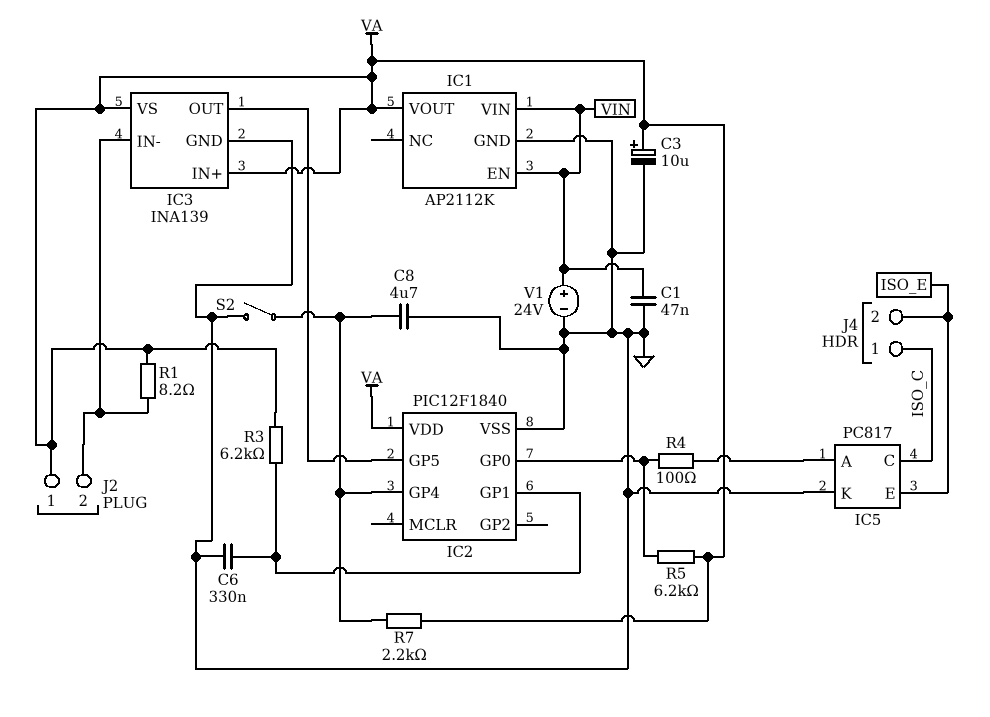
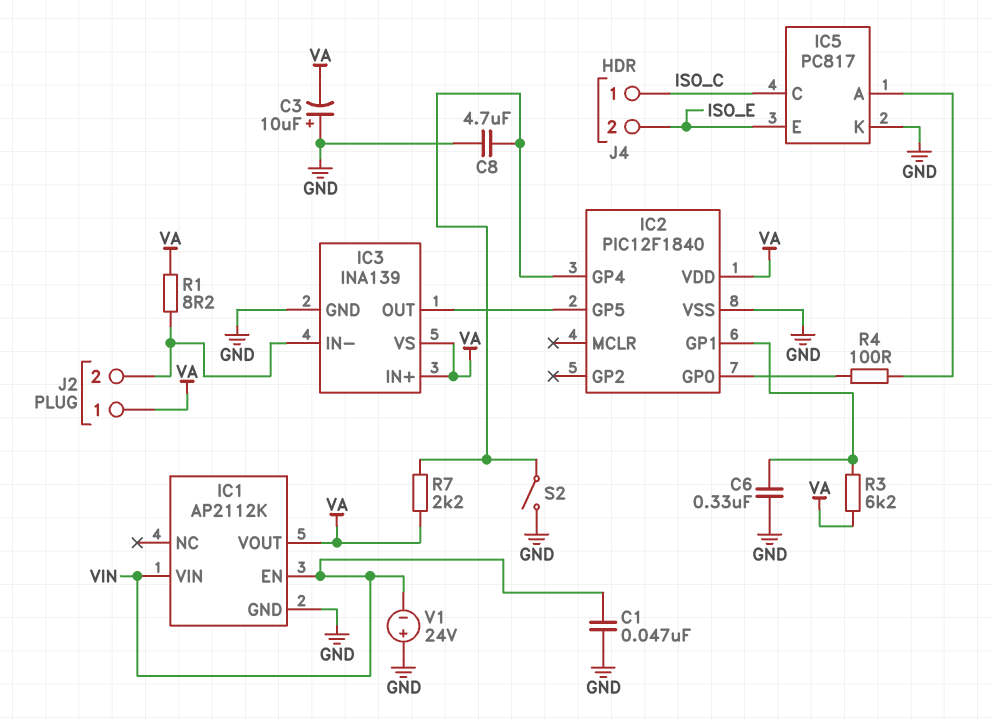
C3: 10uF (plus VA, minus GND) -> 10uF (plus GND, minus VA)
R5: 6.2k (IC2/GP0, VA) -> none
V1: 24V (plus VIN, minus GND) -> 24V (plus GND, minus VIN)

